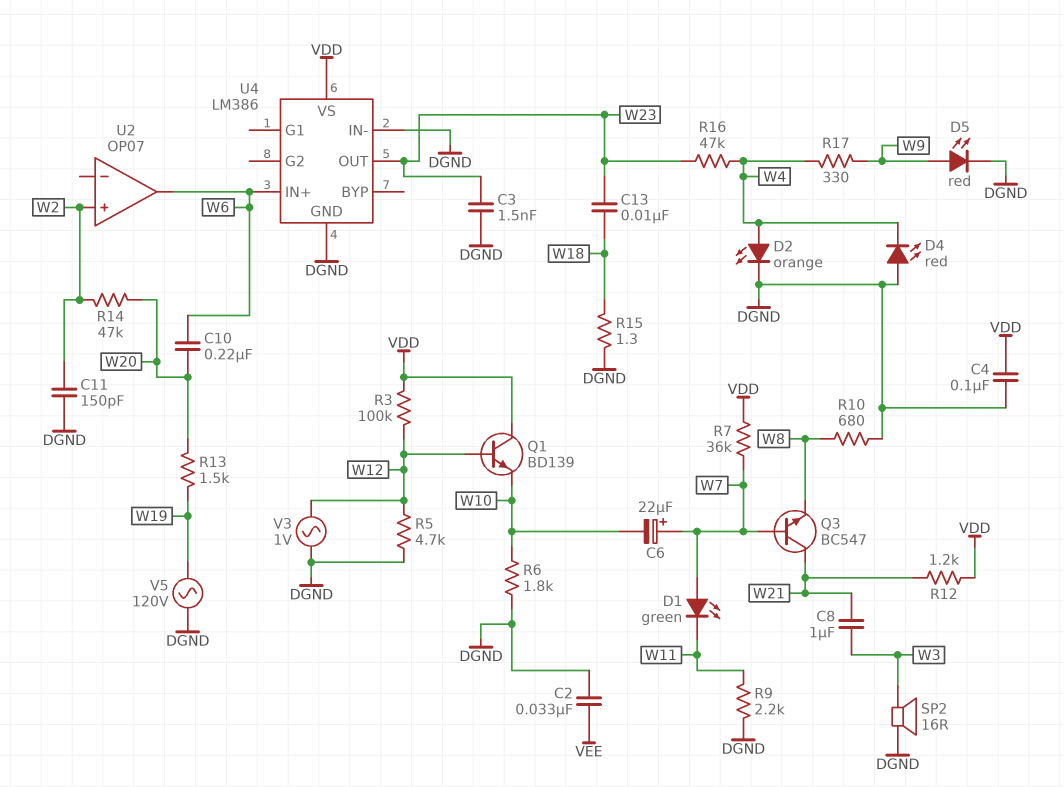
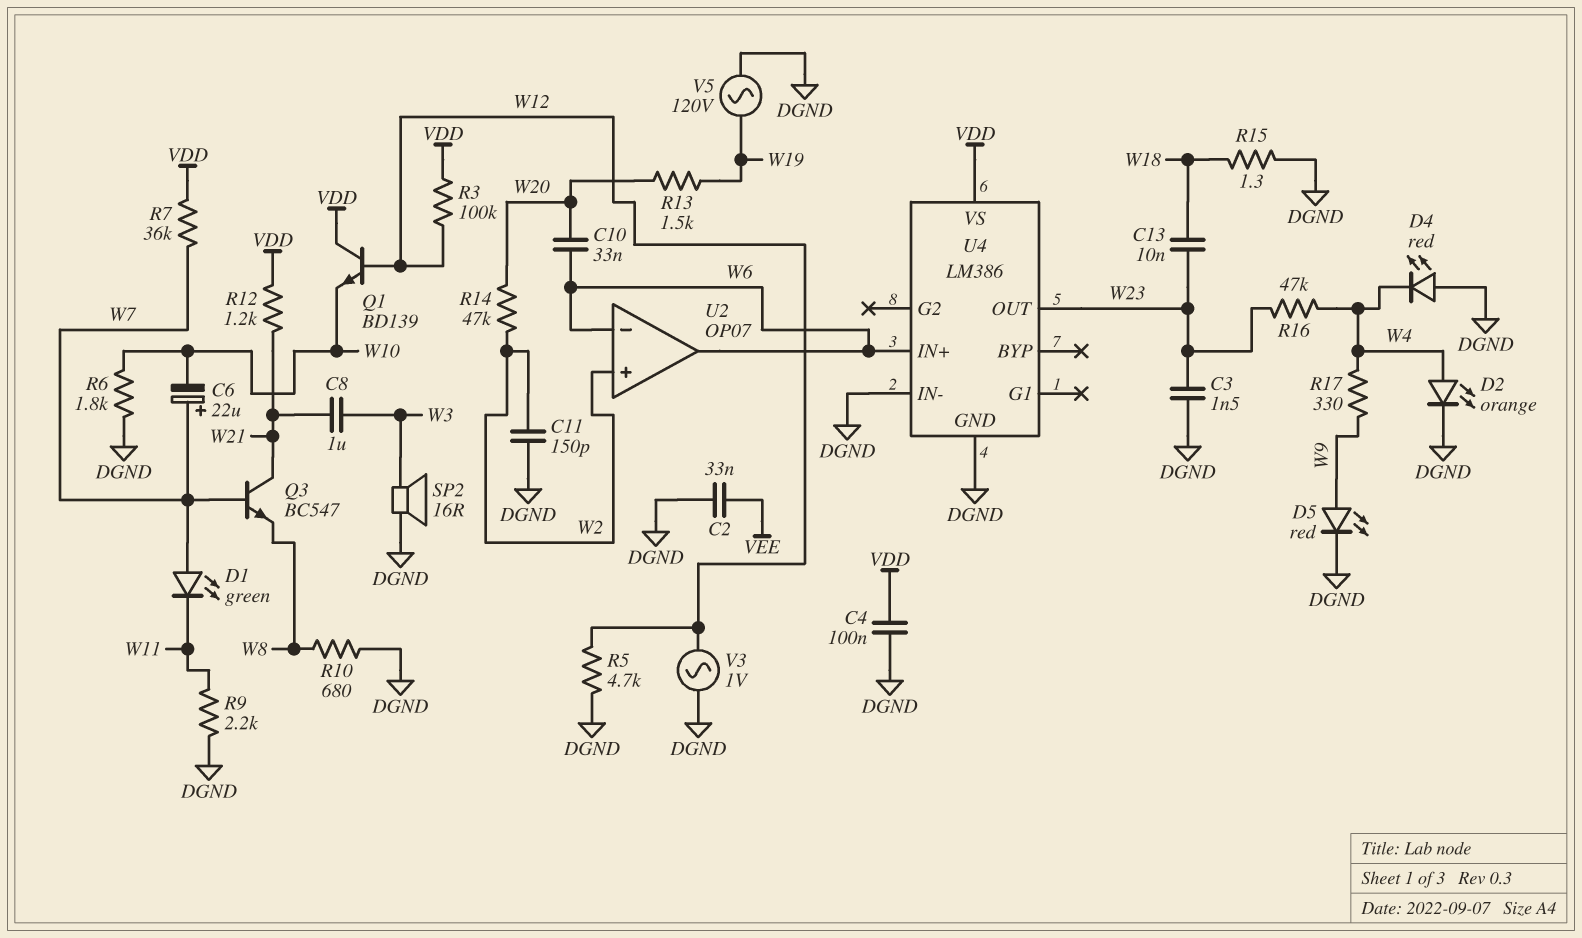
C10: 220nF (W6, W20) -> 33nF (W6, W20)
U2 pin in-: none -> W6

